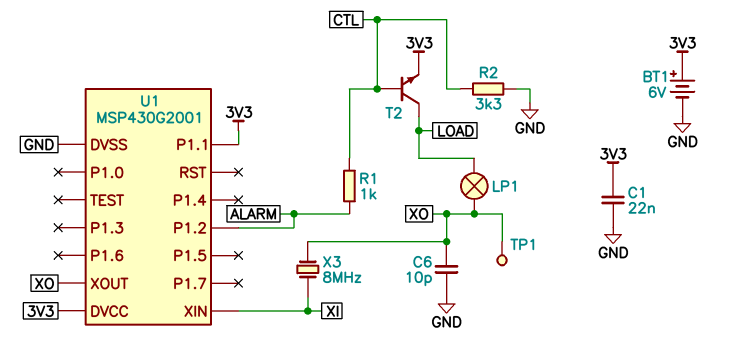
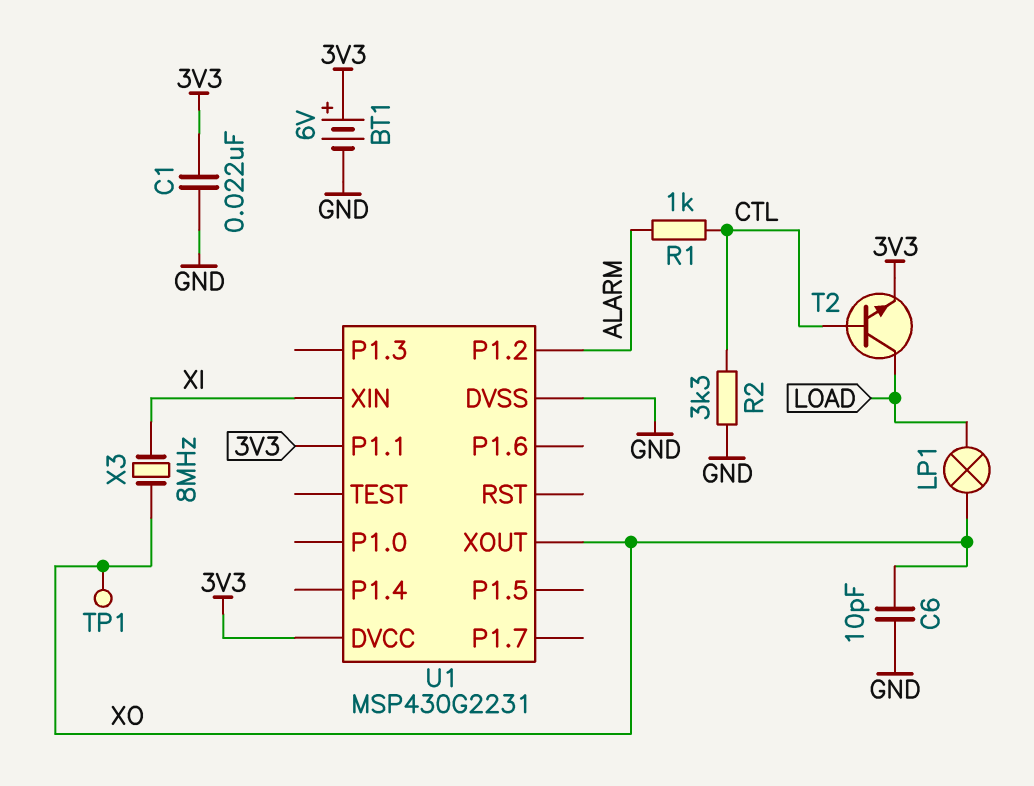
U1: MSP430G2001 -> MSP430G2231

